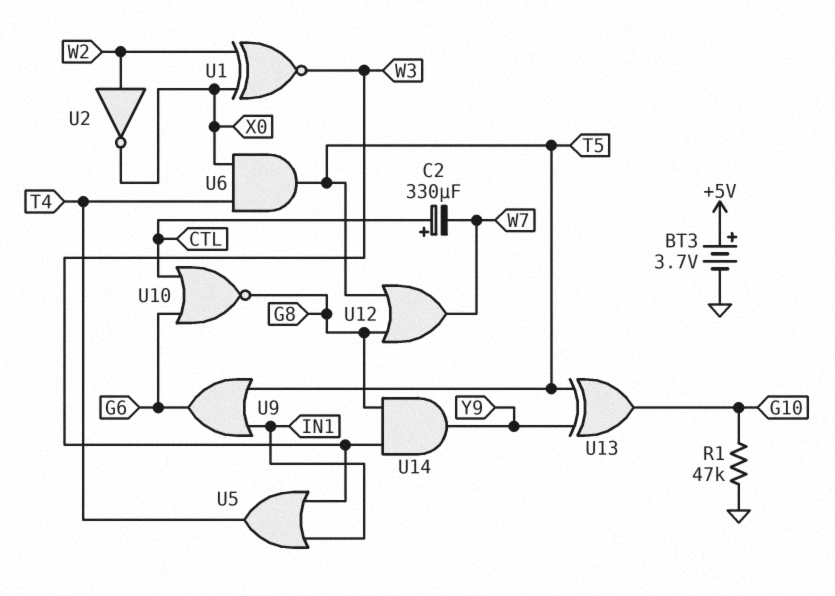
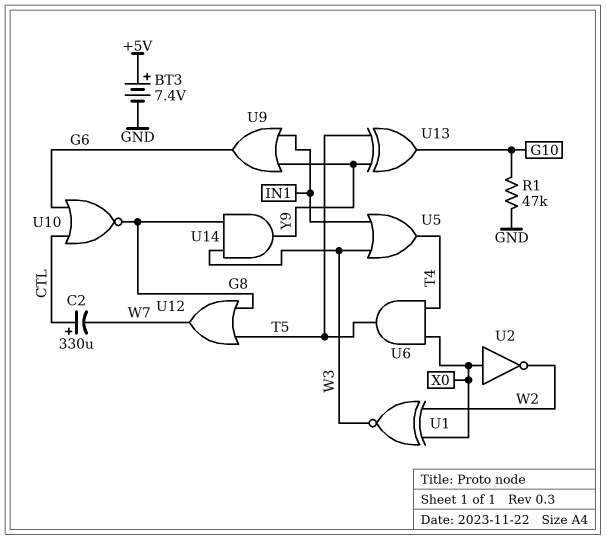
BT3: 3.7V (plus +5V, minus GND) -> 7.4V (plus +5V, minus GND)
U2: NOT (in W2, out X0) -> NOT (in X0, out W2)
U9: OR (in IN1, in T5, out G6) -> OR (in IN1, in Y9, out G6)

